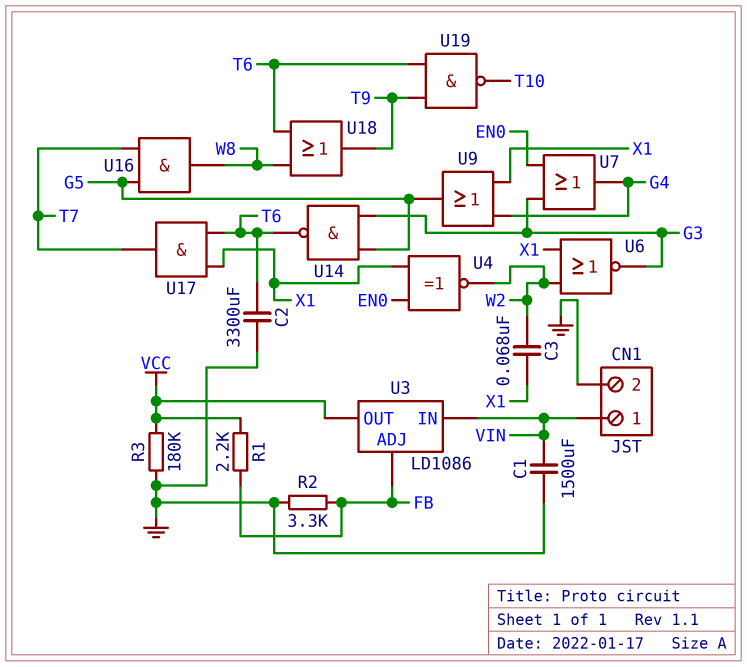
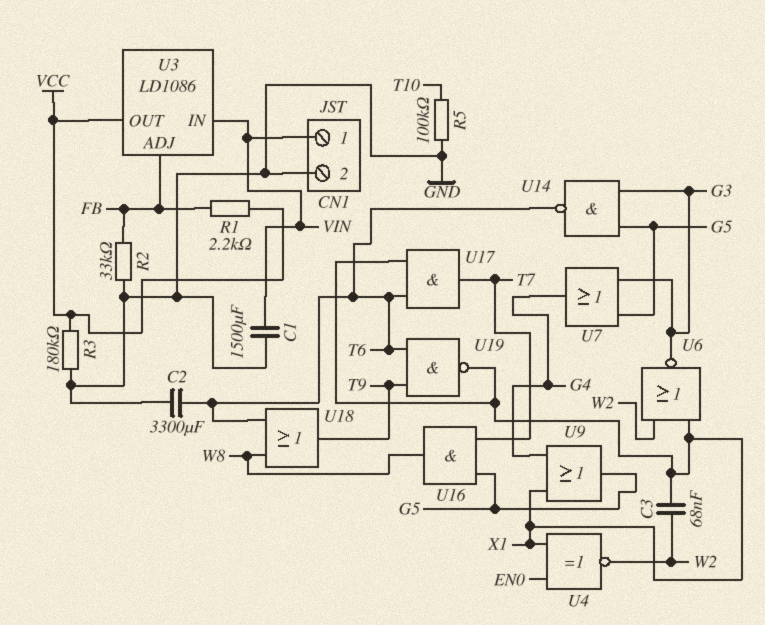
R2: 3.3k (FB, GND) -> 33k (FB, GND)
R5: none -> 100k (GND, T10)
U7: OR (in EN0, in G3, out G4) -> OR (in G3, in G5, out G4)
U19: NAND (in T6, in T9, out T10) -> NAND (in T6, in T9, out X1)

